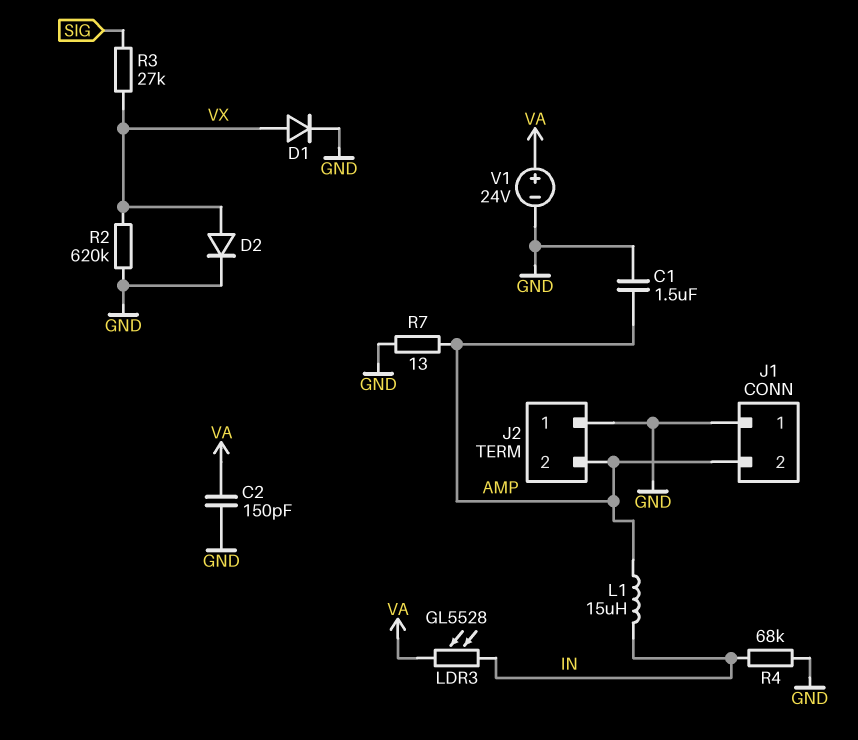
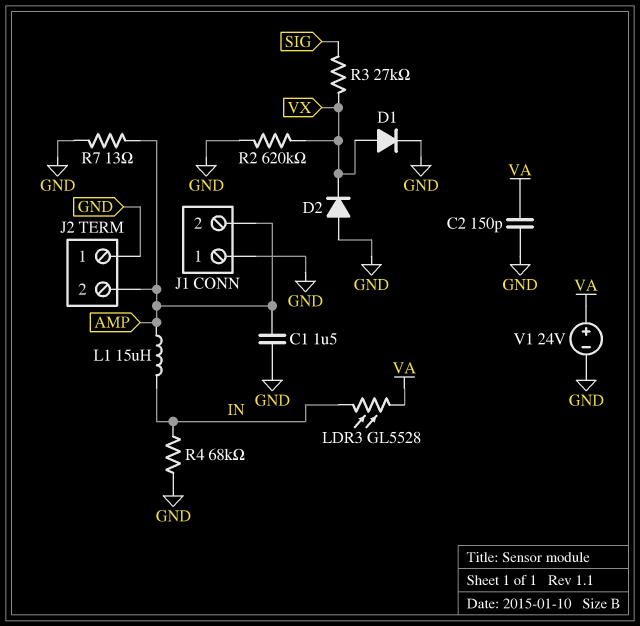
D2: diode (A VX, K GND) -> diode (A GND, K VX)

